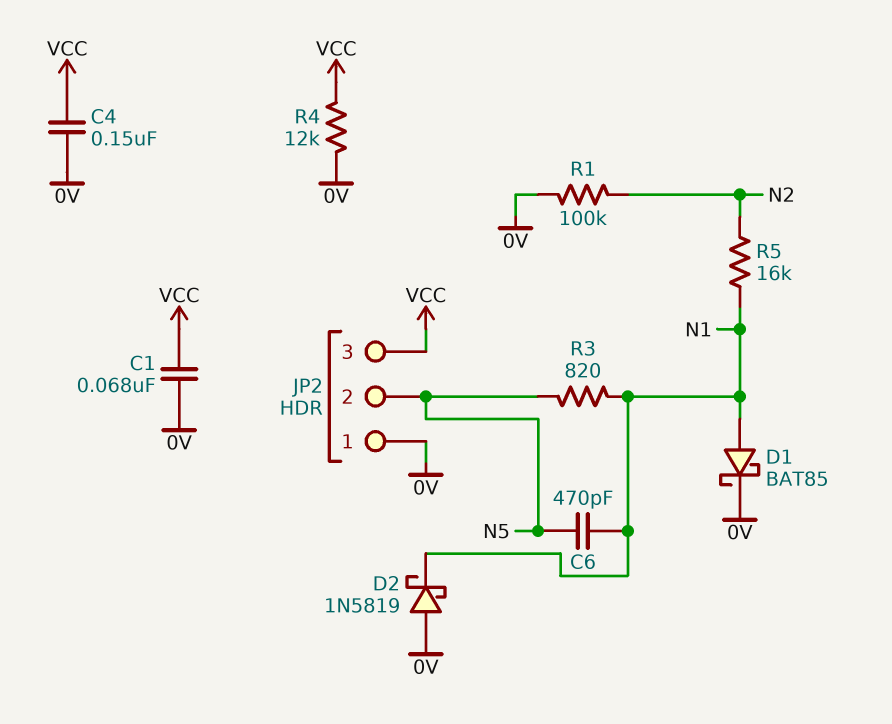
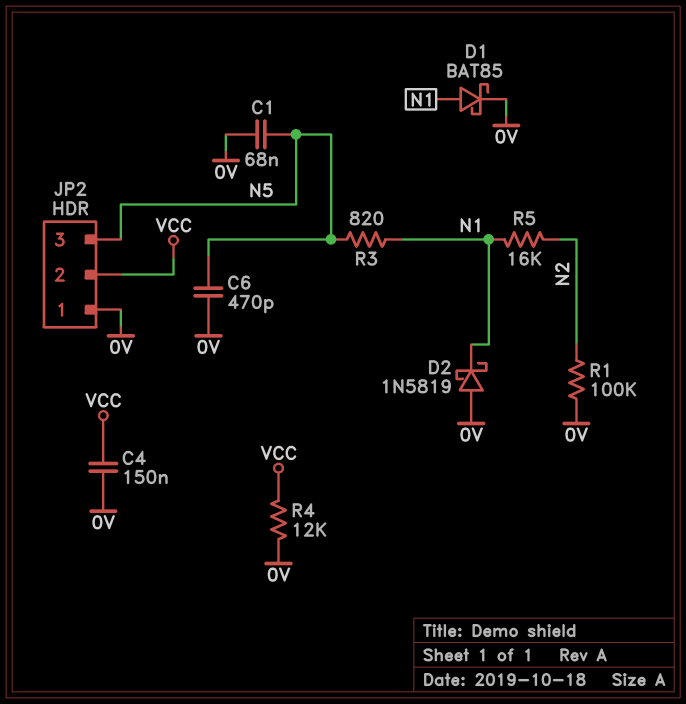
C1: 68nF (0V, VCC) -> 68nF (0V, N5)
C6: 470pF (N1, N5) -> 470pF (0V, N5)
JP2 pin 2: N5 -> VCC
JP2 pin 3: VCC -> N5

